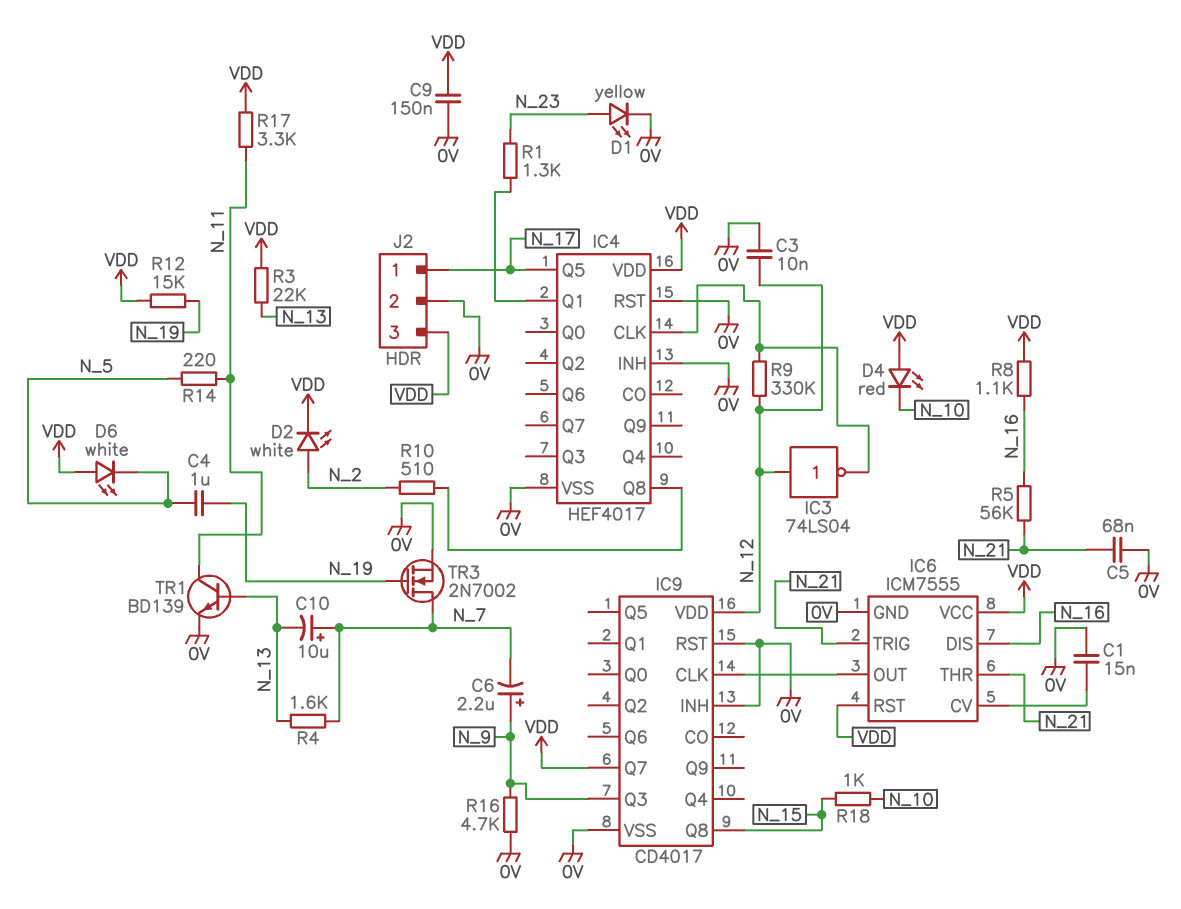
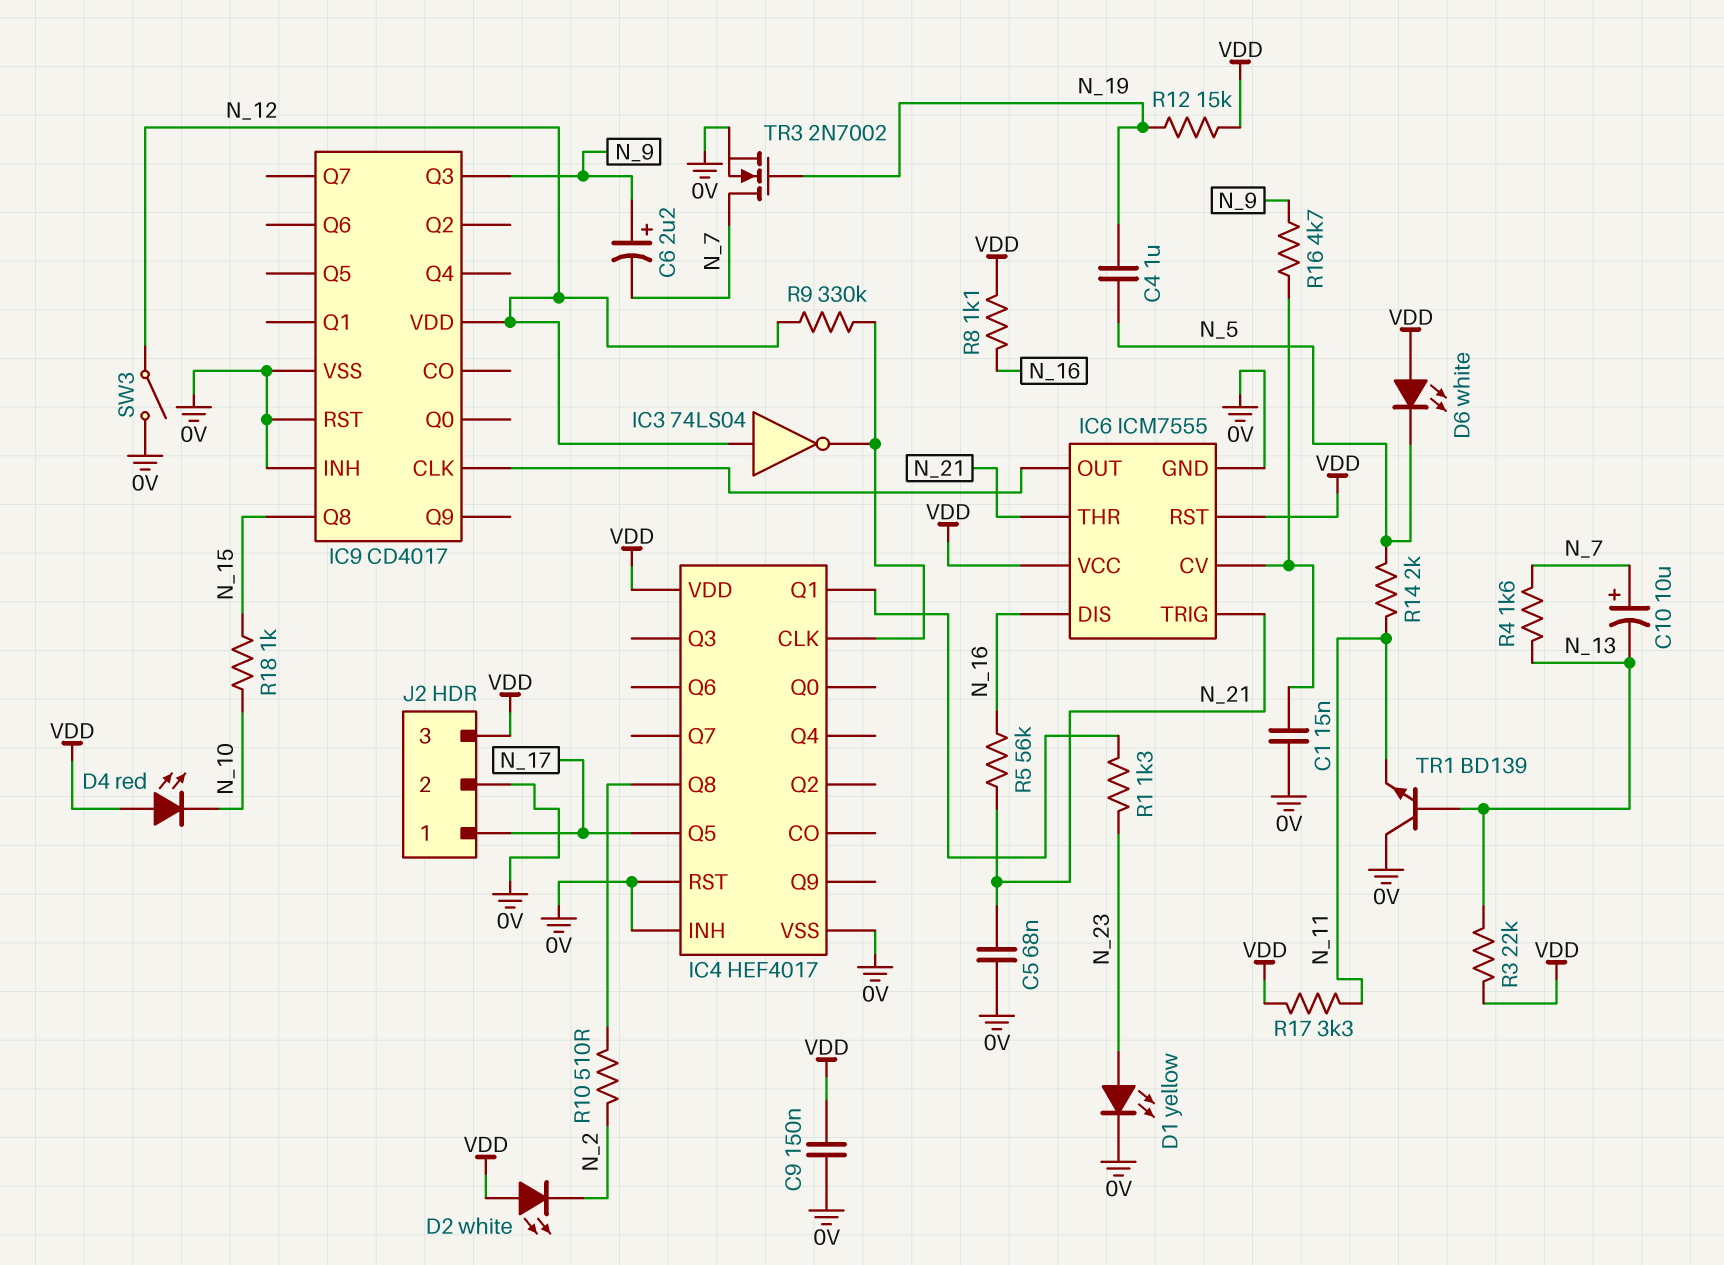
C3: 10nF (0V, N_12) -> none
D2: LED white (A N_2, K VDD) -> LED white (A VDD, K N_2)
IC9 pin Q7: VDD -> none
R14: 220 (N_5, N_11) -> 2k (N_5, N_11)
R16: 4.7k (0V, N_9) -> 4.7k (IC6/CV, N_9)
SW3: none -> switch (0V, N_12)
TR1: NPN BD139 (B N_13, C N_11, E 0V) -> NPN BD139 (B N_13, C 0V, E N_11)

